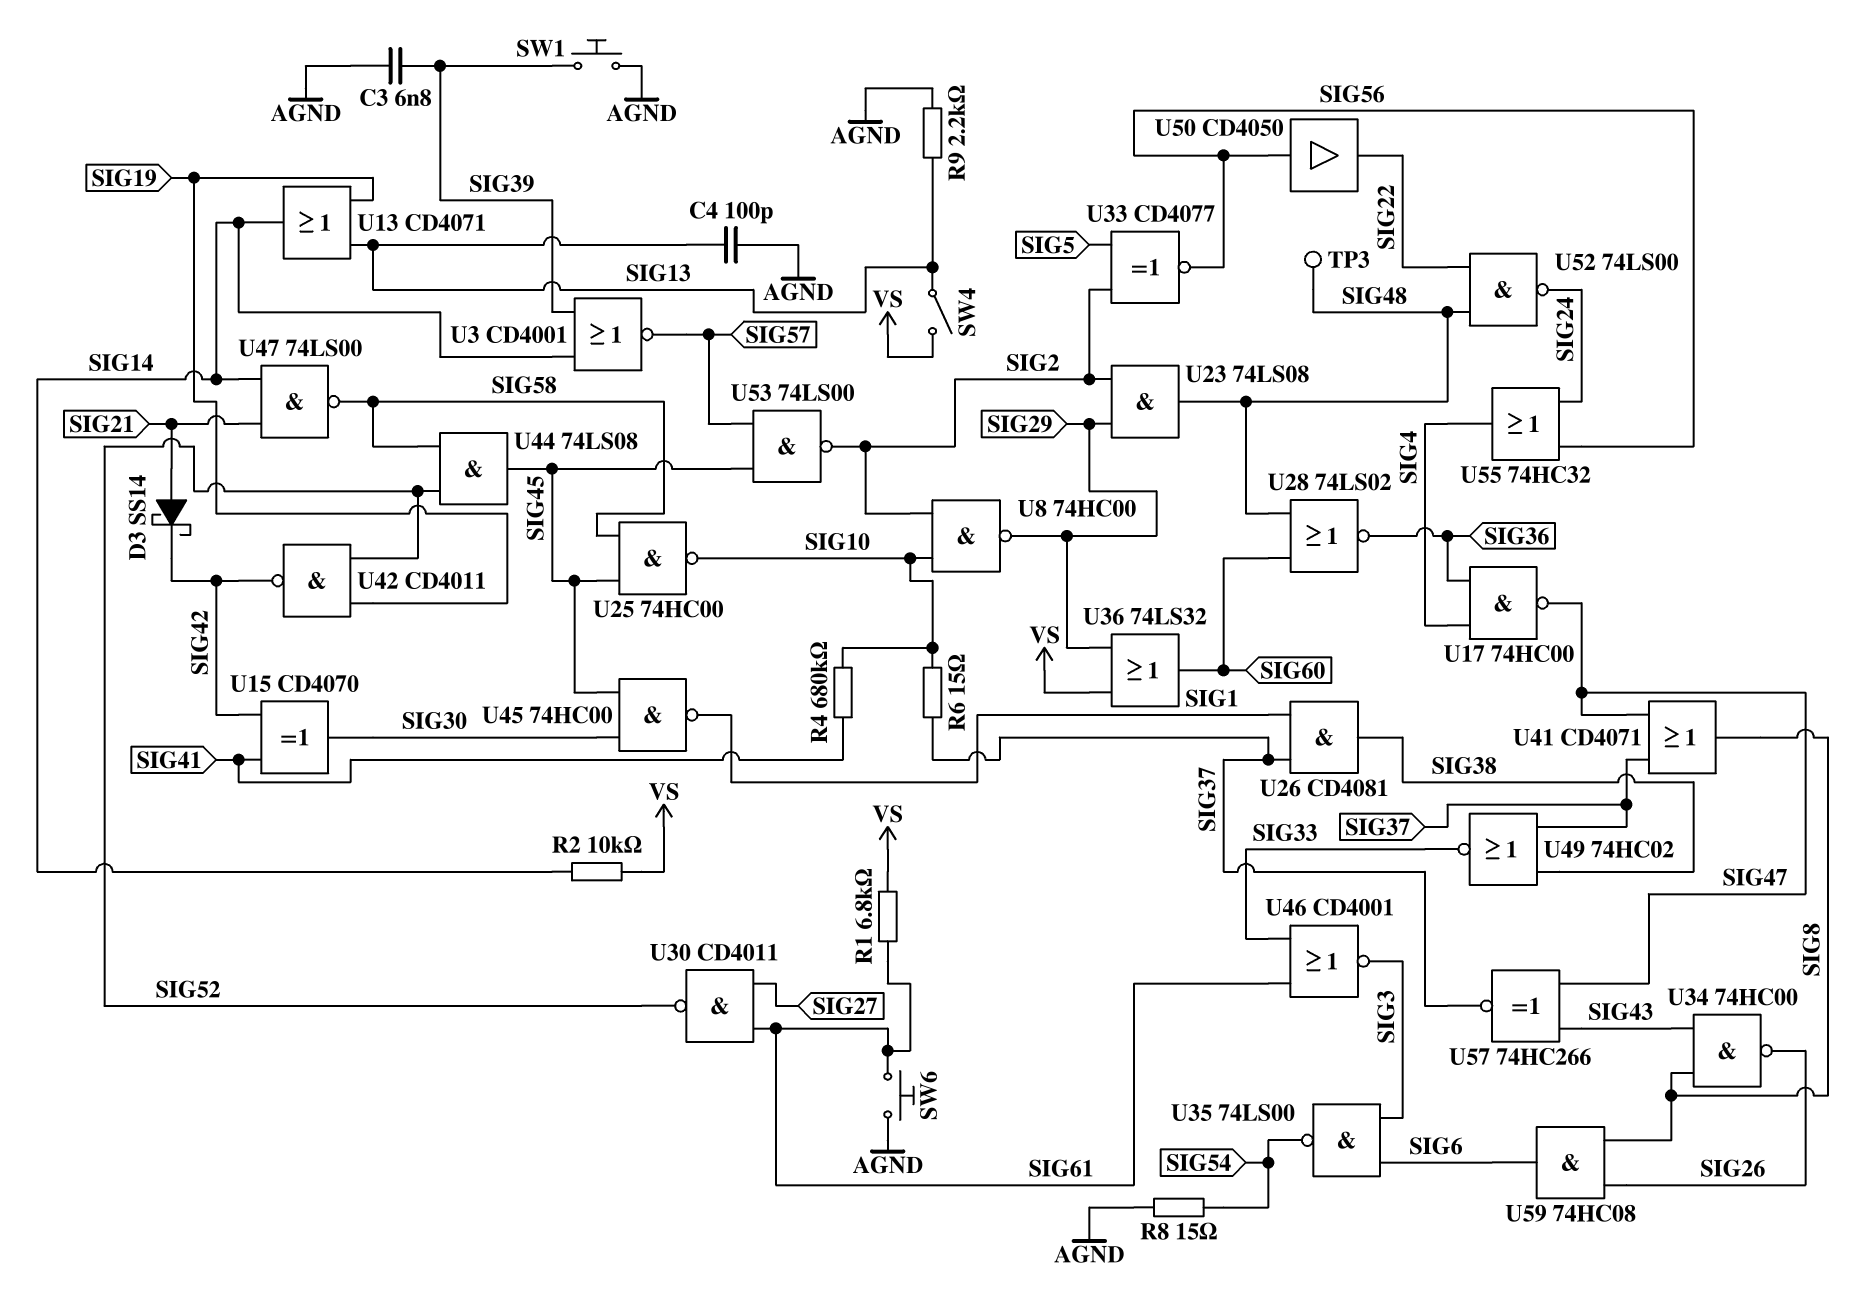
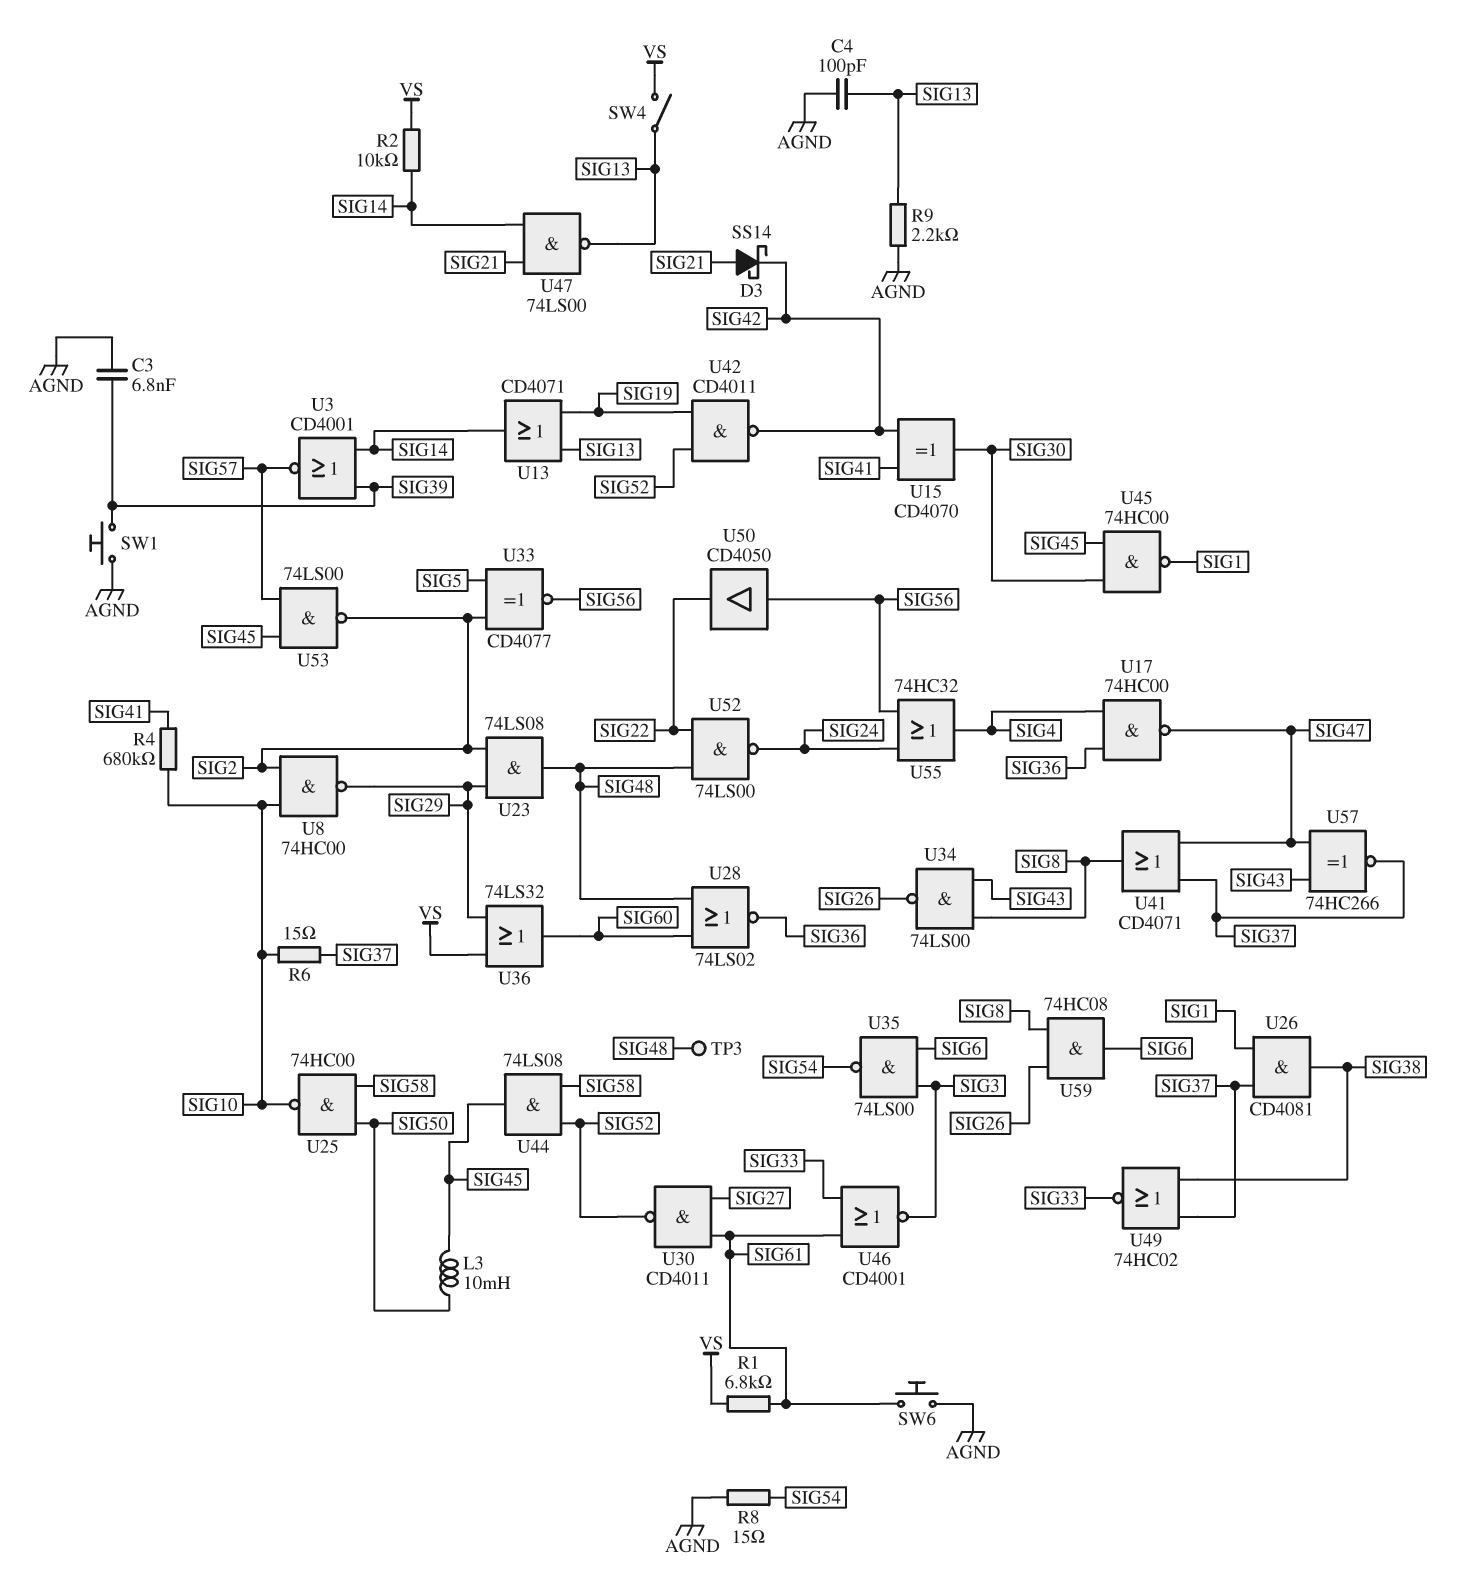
L3: none -> 10mH (SIG45, SIG50)
U25: NAND 74HC00 (in SIG45, in SIG58, out SIG10) -> NAND 74HC00 (in SIG50, in SIG58, out SIG10)
U34: NAND 74HC00 (in SIG8, in SIG43, out SIG26) -> NAND 74LS00 (in SIG8, in SIG43, out SIG26)
U47: NAND 74LS00 (in SIG14, in SIG21, out SIG58) -> NAND 74LS00 (in SIG14, in SIG21, out SIG13)

